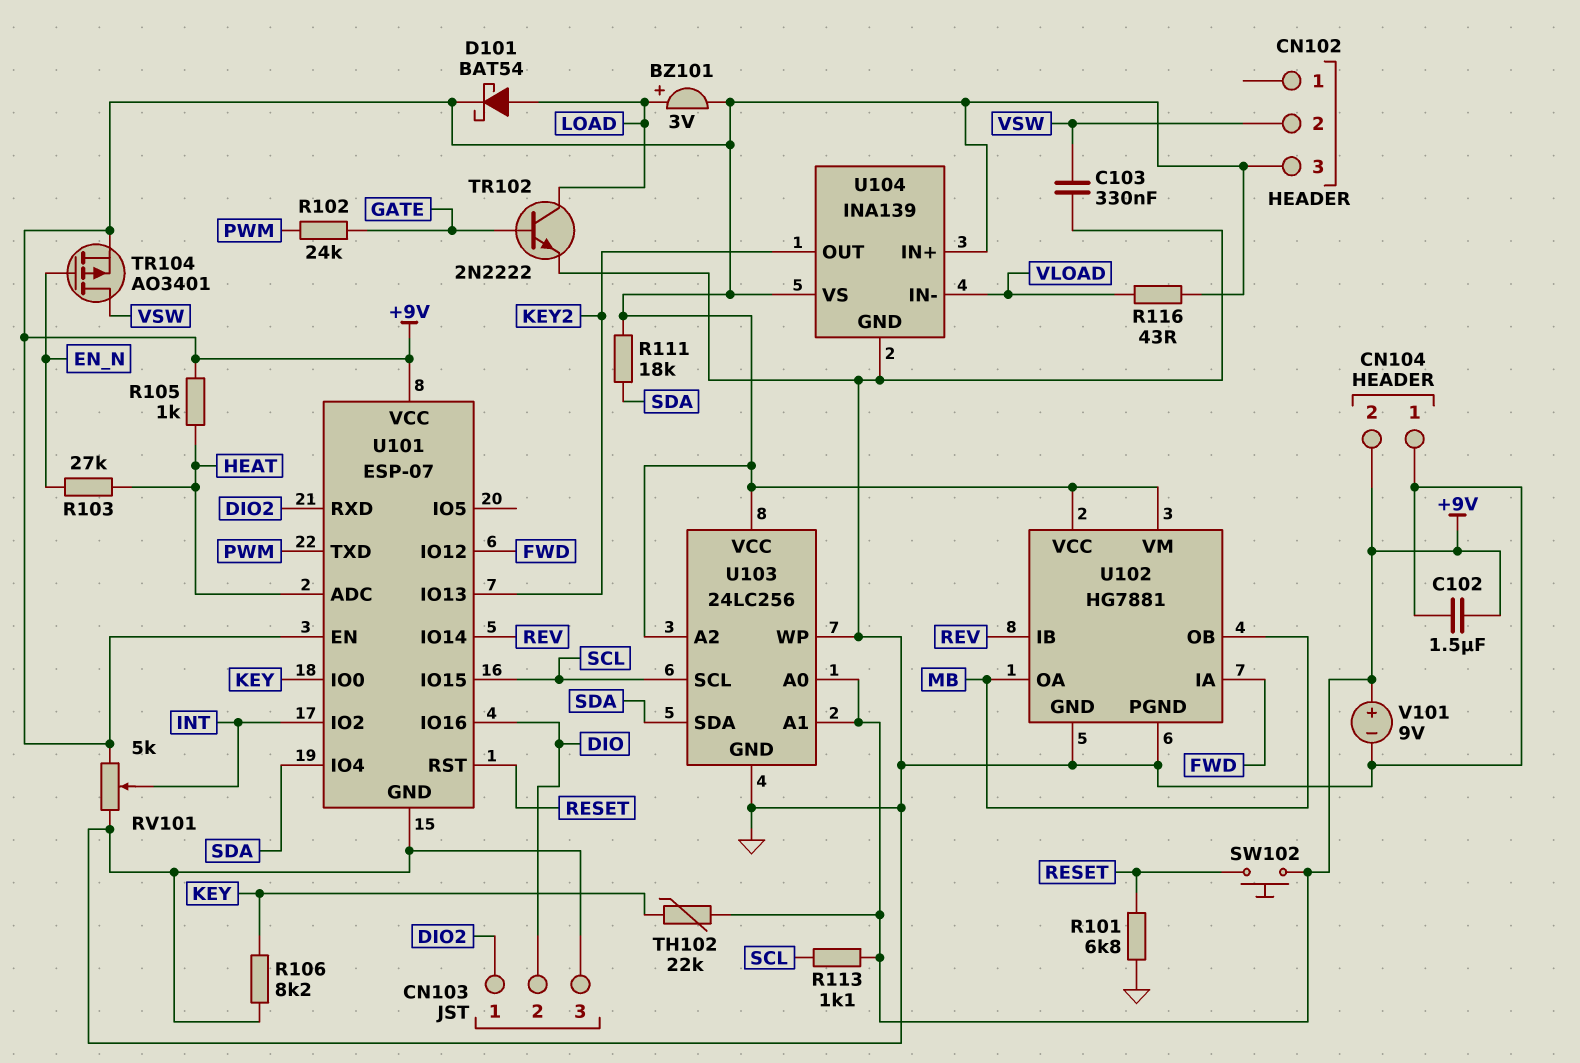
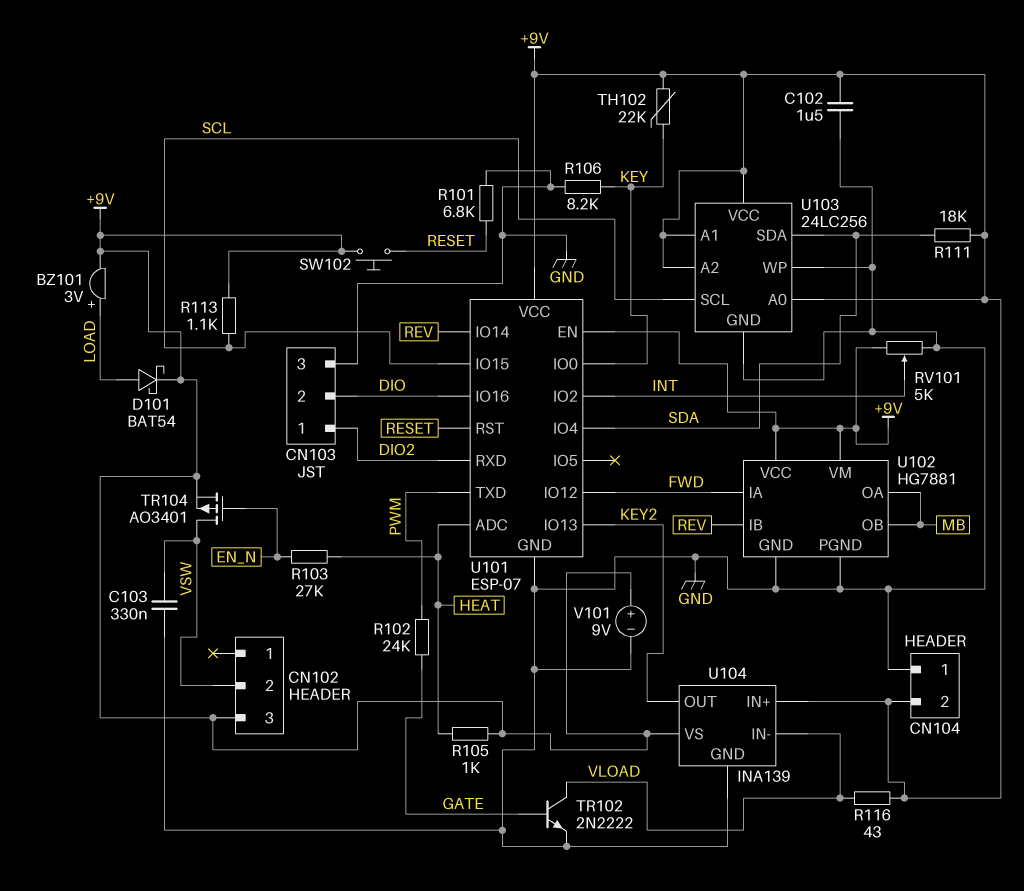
TR102: NPN 2N2222 (B GATE, C LOAD, E GND) -> NPN 2N2222 (B GATE, C VLOAD, E GND)

